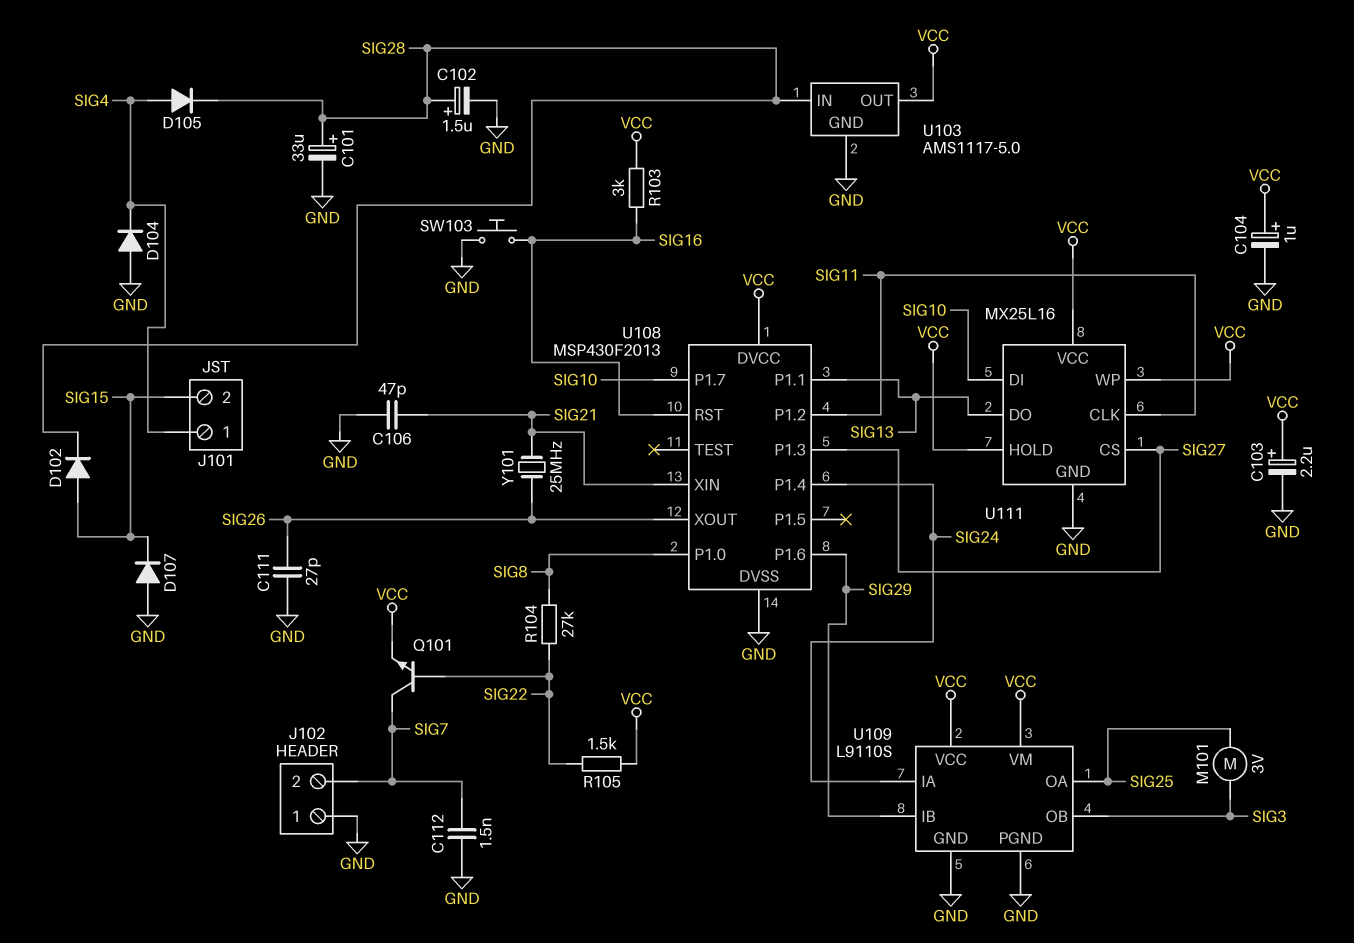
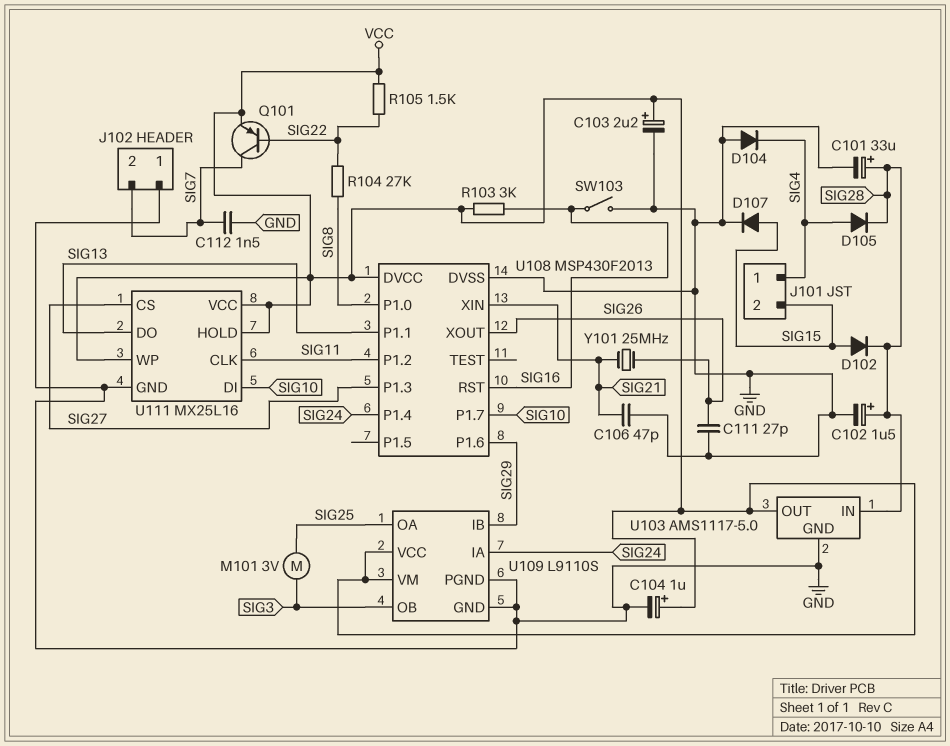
D107: diode (A GND, K SIG15) -> diode (A SIG15, K GND)
Q101: NPN (B SIG22, C SIG7, E VCC) -> PNP (B SIG22, C SIG7, E VCC)
SW103: button (GND, SIG16) -> switch (GND, SIG16)

